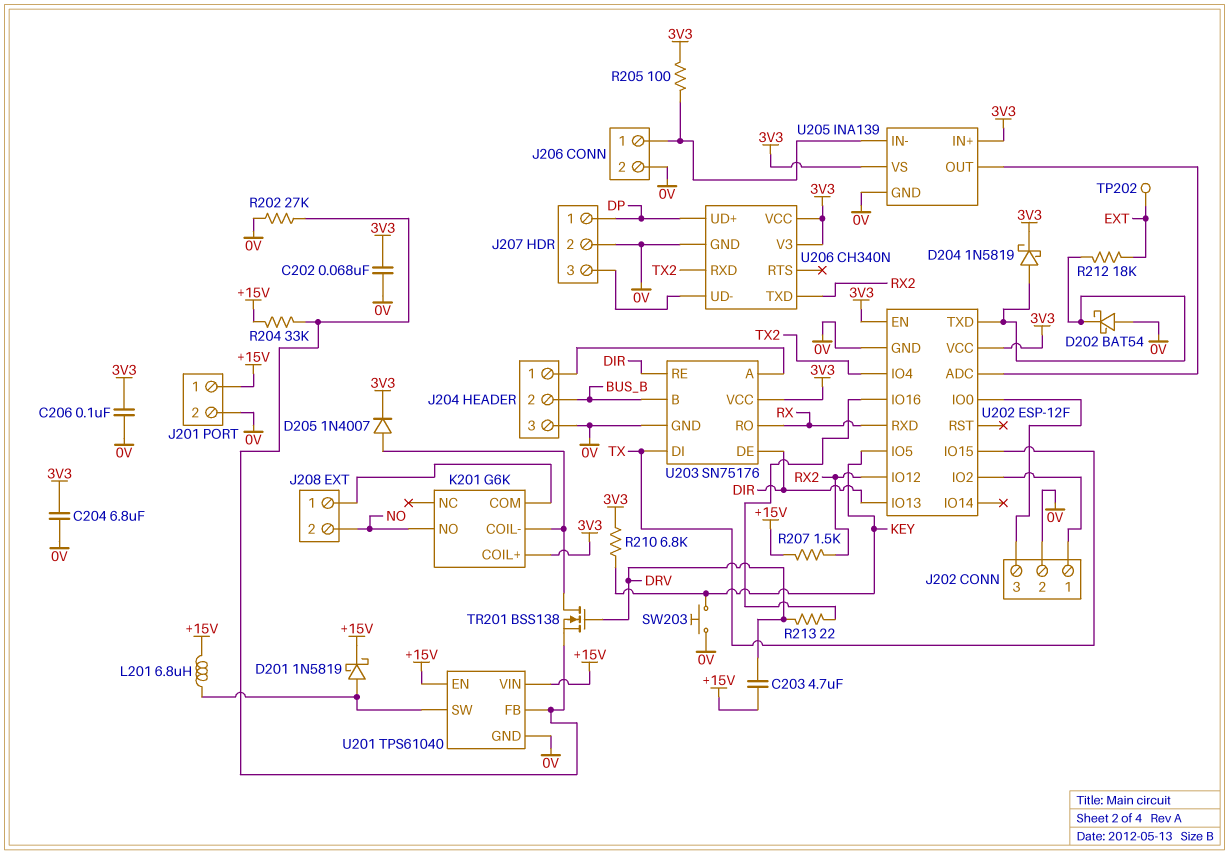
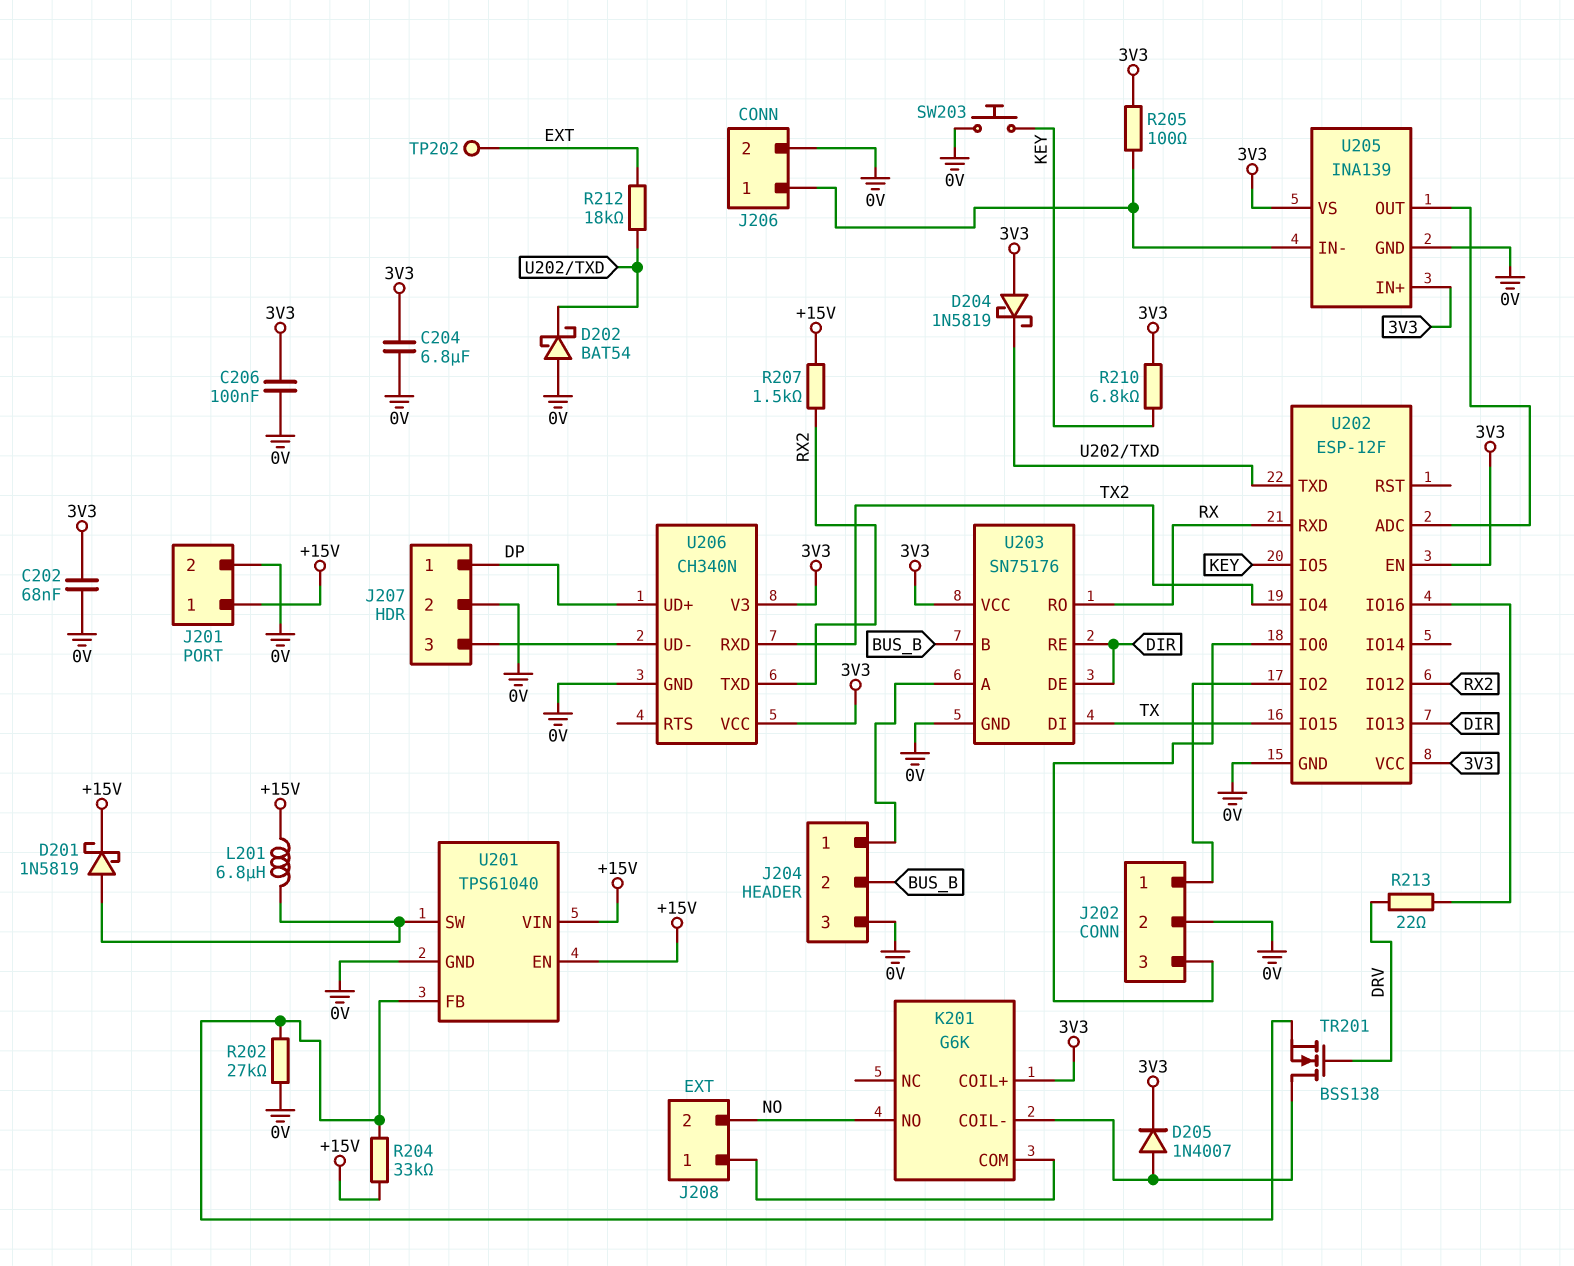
C203: 4.7uF (+15V, DRV) -> none
D204: schottky 1N5819 (A U202/TXD, K 3V3) -> schottky 1N5819 (A 3V3, K U202/TXD)

